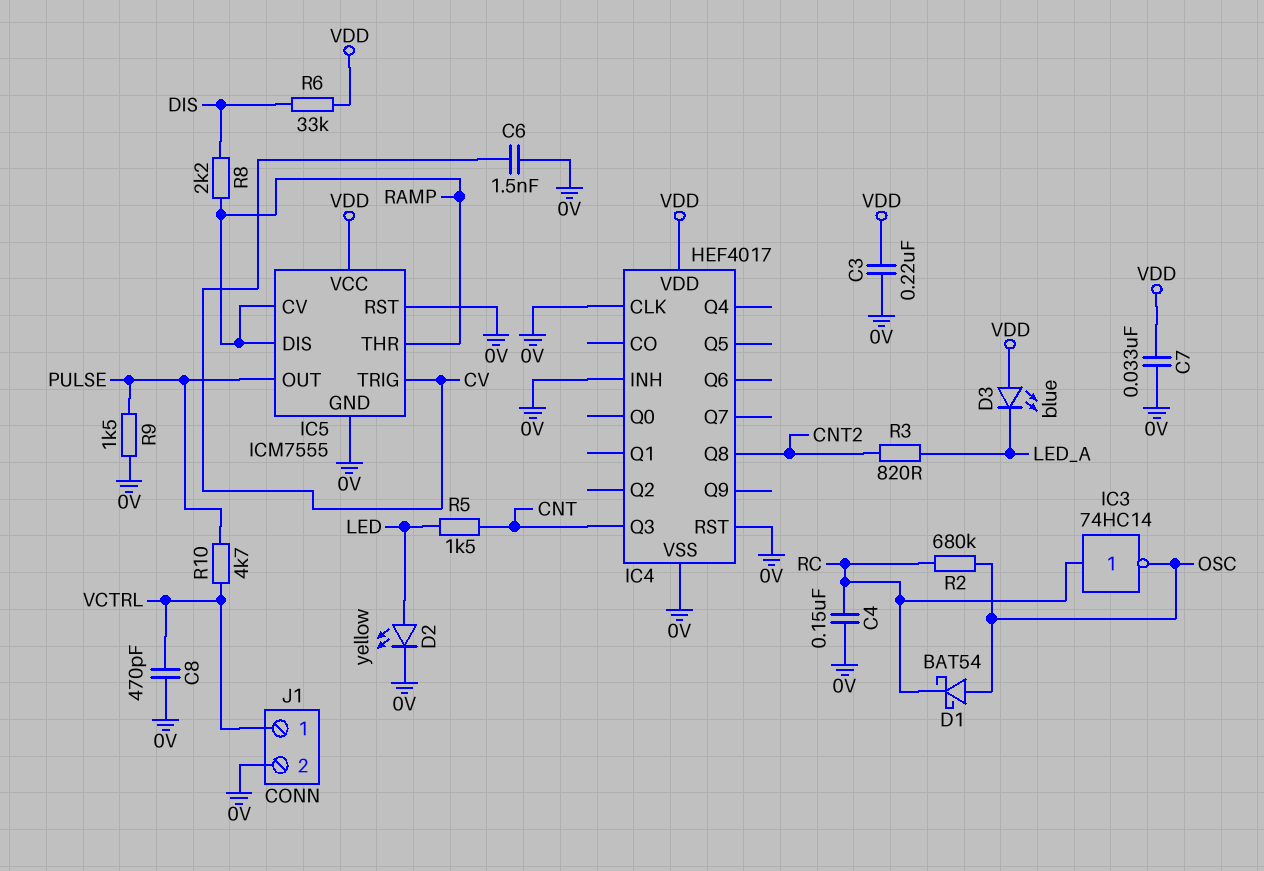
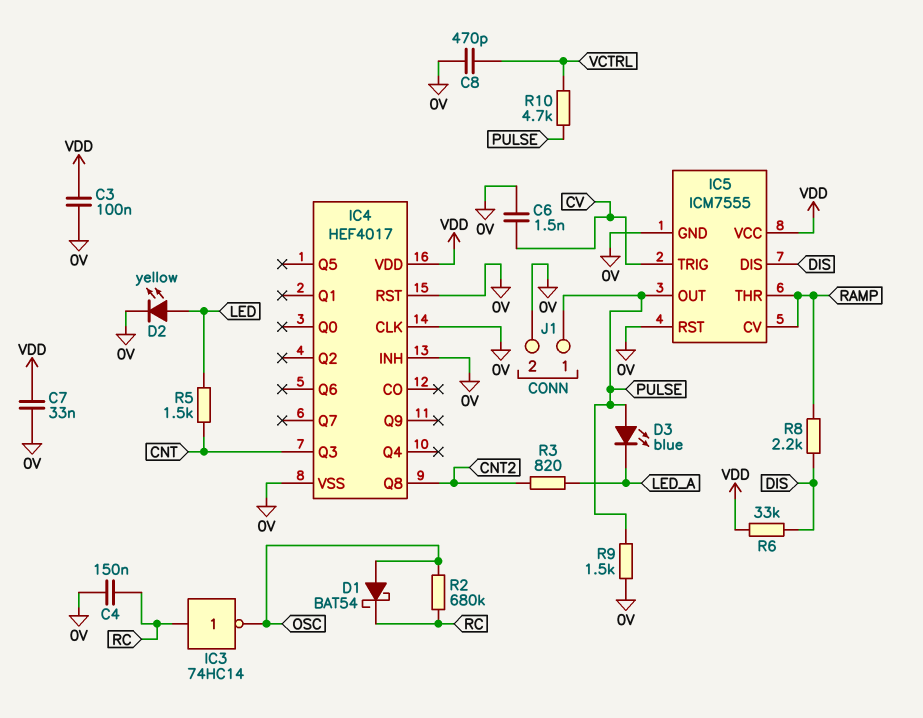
C3: 220nF (0V, VDD) -> 100nF (0V, VDD)
D3: LED blue (A VDD, K LED_A) -> LED blue (A PULSE, K LED_A)
IC5 pin DIS: RAMP -> DIS
J1 pin 1: VCTRL -> PULSE

